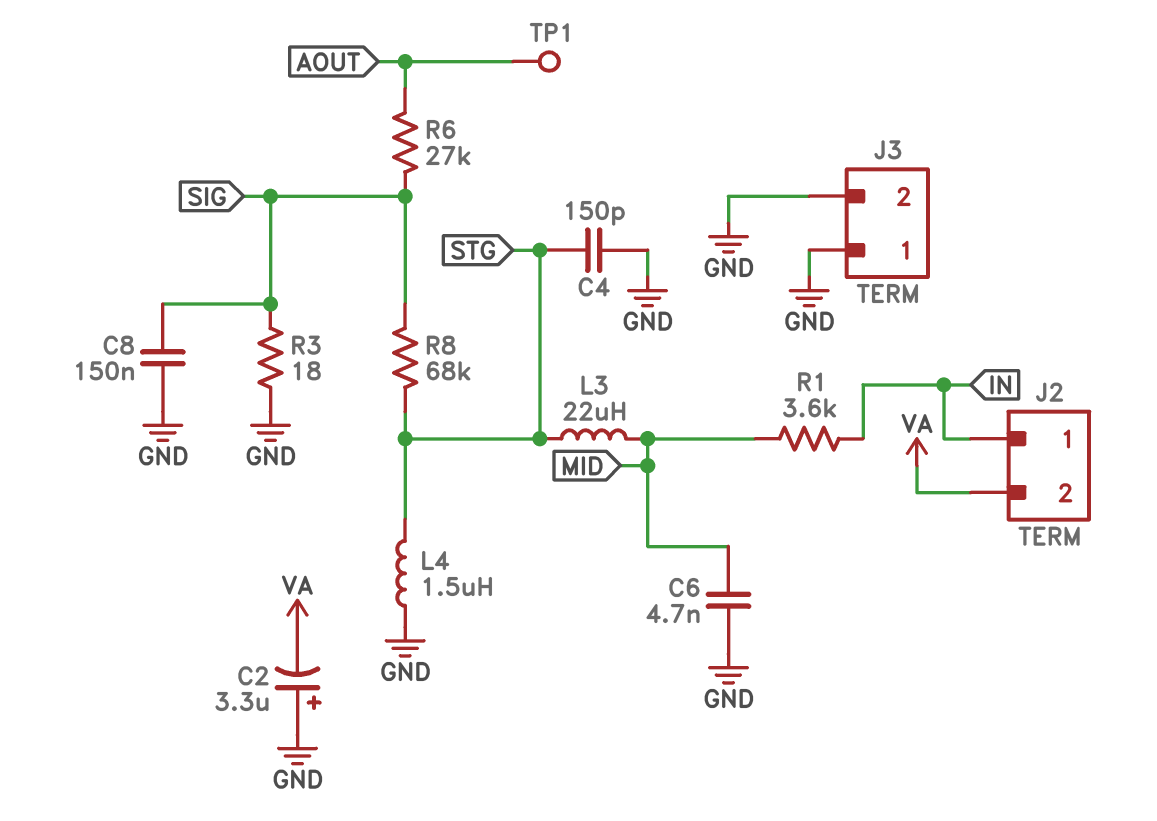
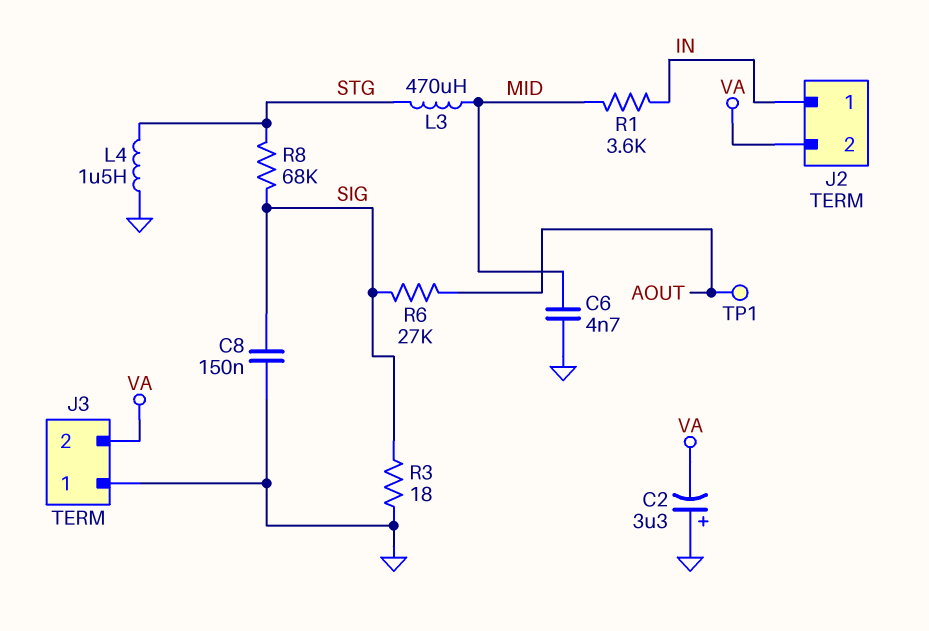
C4: 150pF (GND, STG) -> none
J3 pin 2: GND -> VA
L3: 22uH (MID, STG) -> 470uH (MID, STG)

